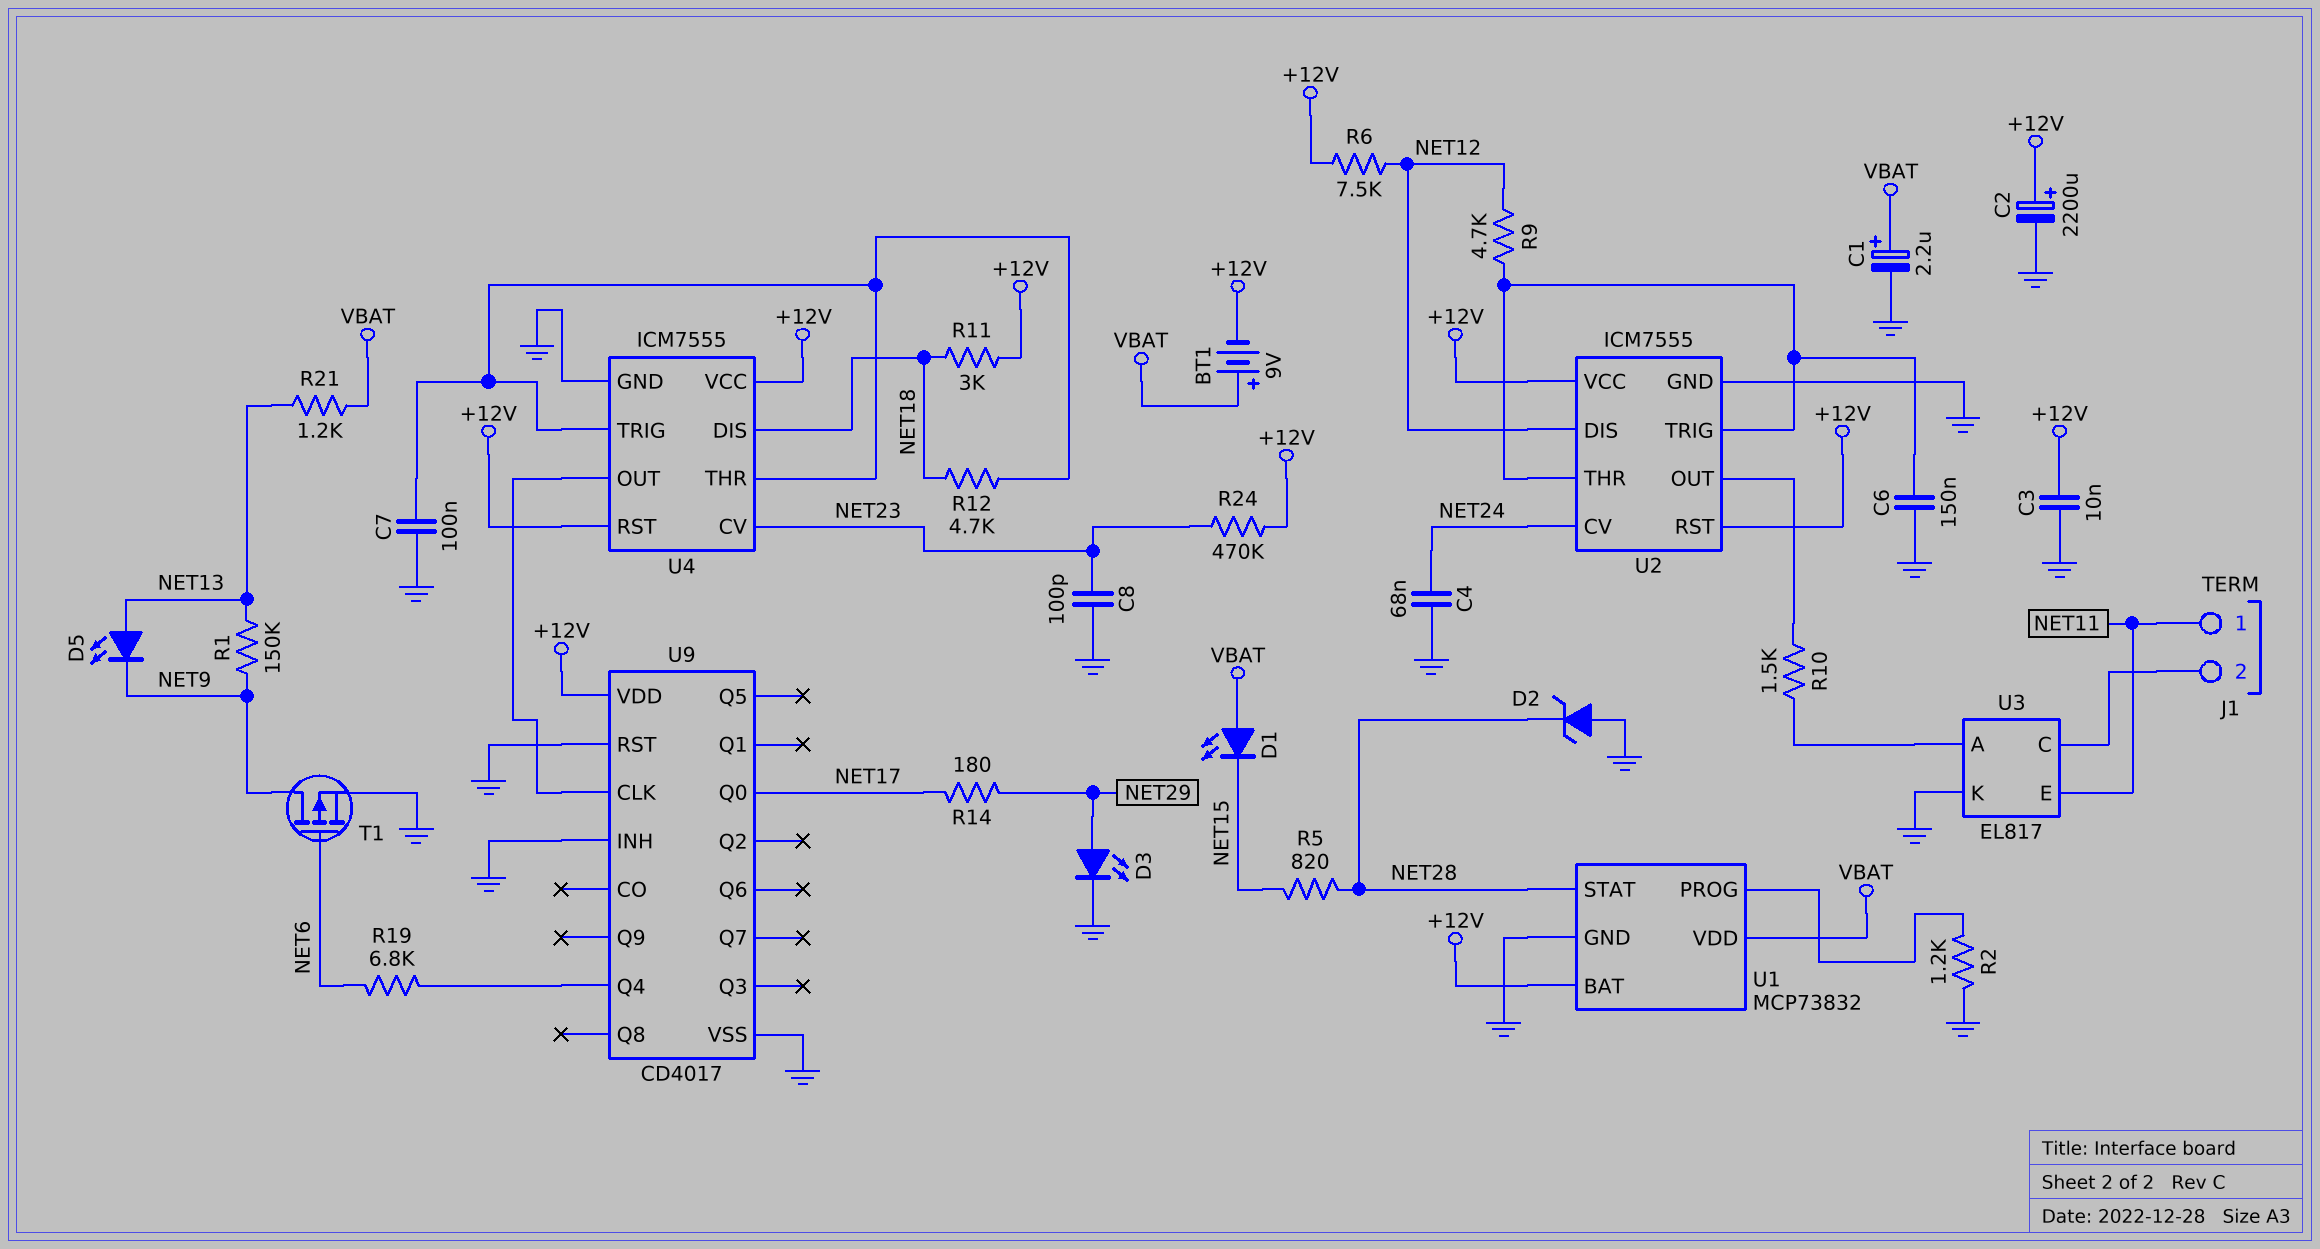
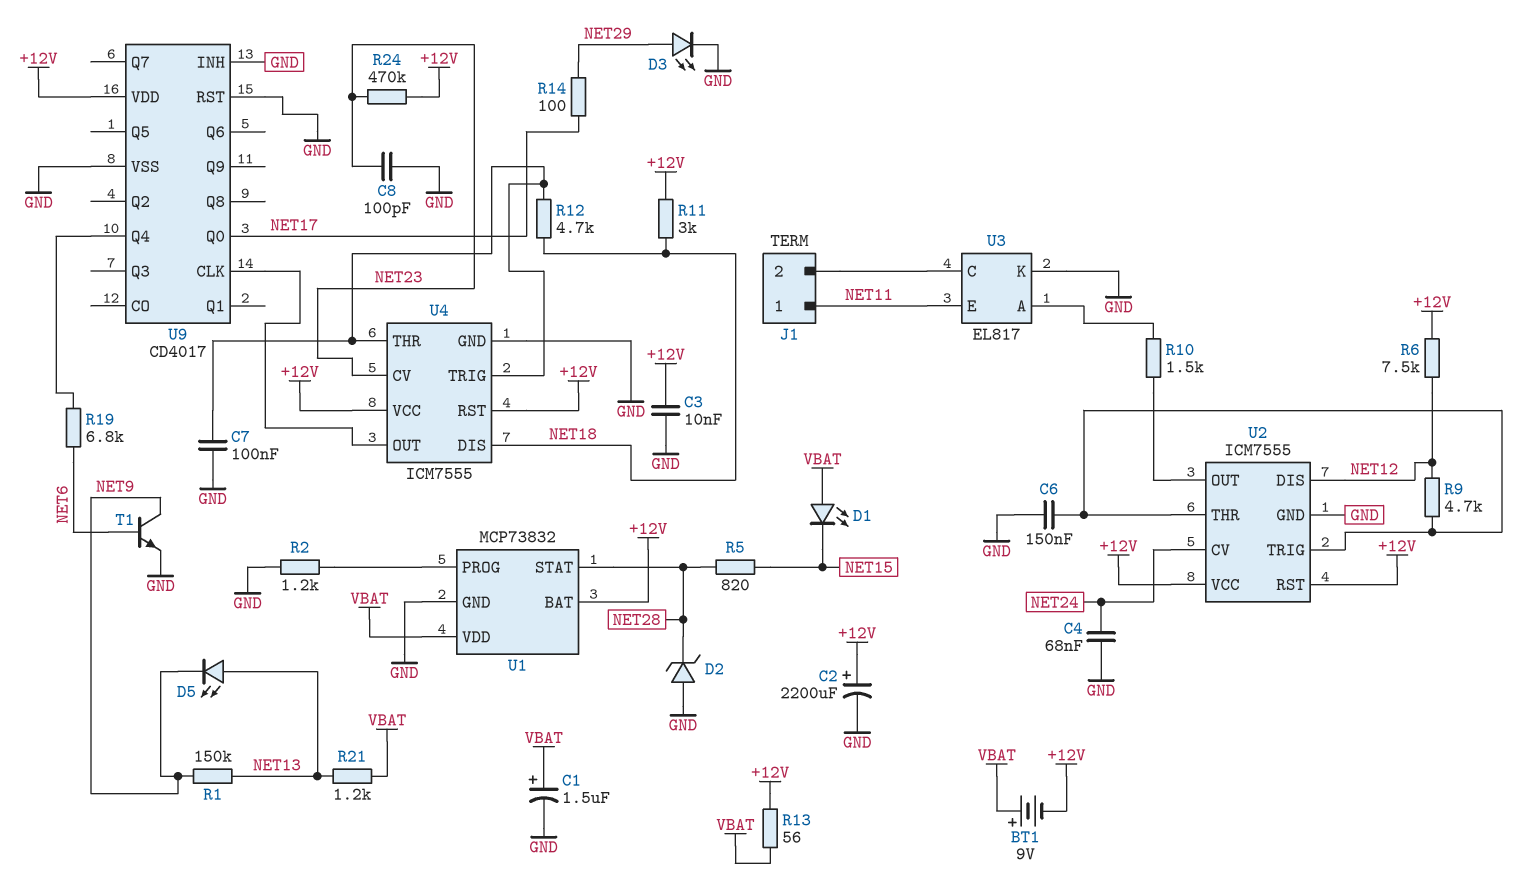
C1: 2.2uF (plus VBAT, minus GND) -> 1.5uF (plus VBAT, minus GND)
R13: none -> 56 (+12V, VBAT)
R14: 180 (NET17, NET29) -> 100 (NET17, NET29)
T1: PMOS (G NET6, D NET9, S GND) -> NPN (B NET6, C NET9, E GND)

